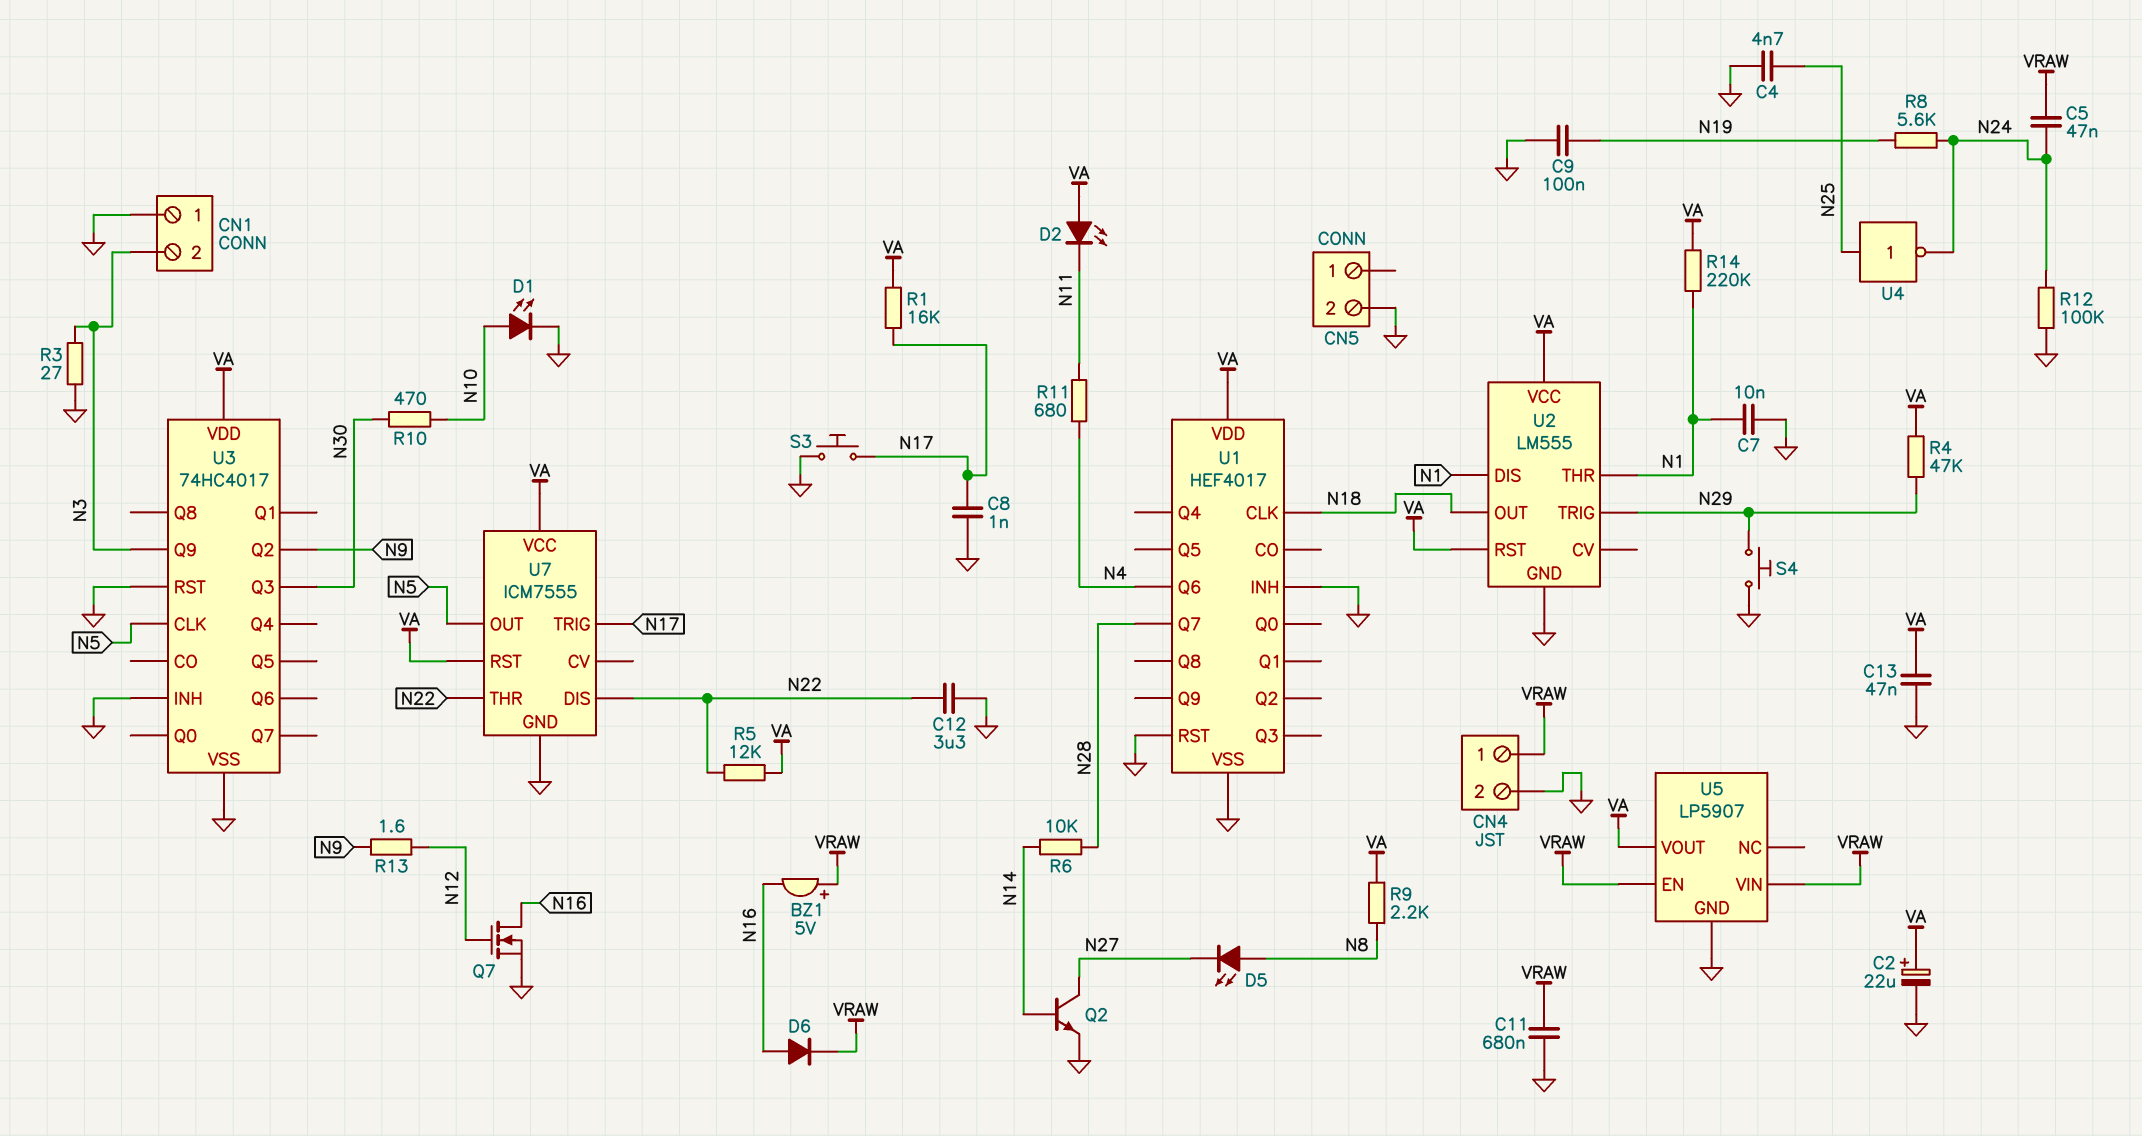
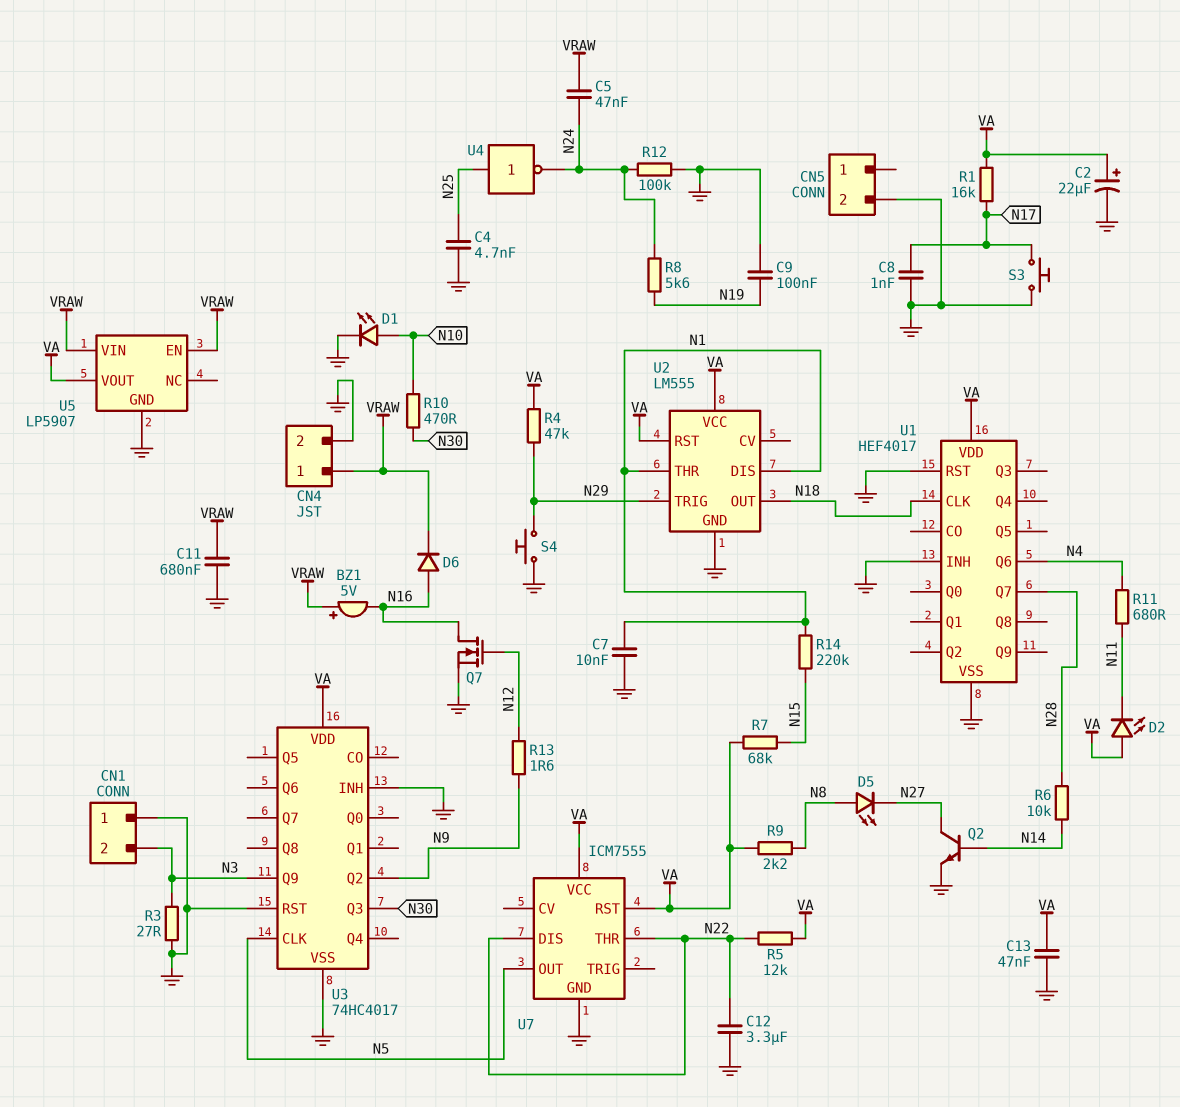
R7: none -> 68k (N15, VA)
R14: 220k (N1, VA) -> 220k (N1, N15)
U7 pin TRIG: N17 -> none

